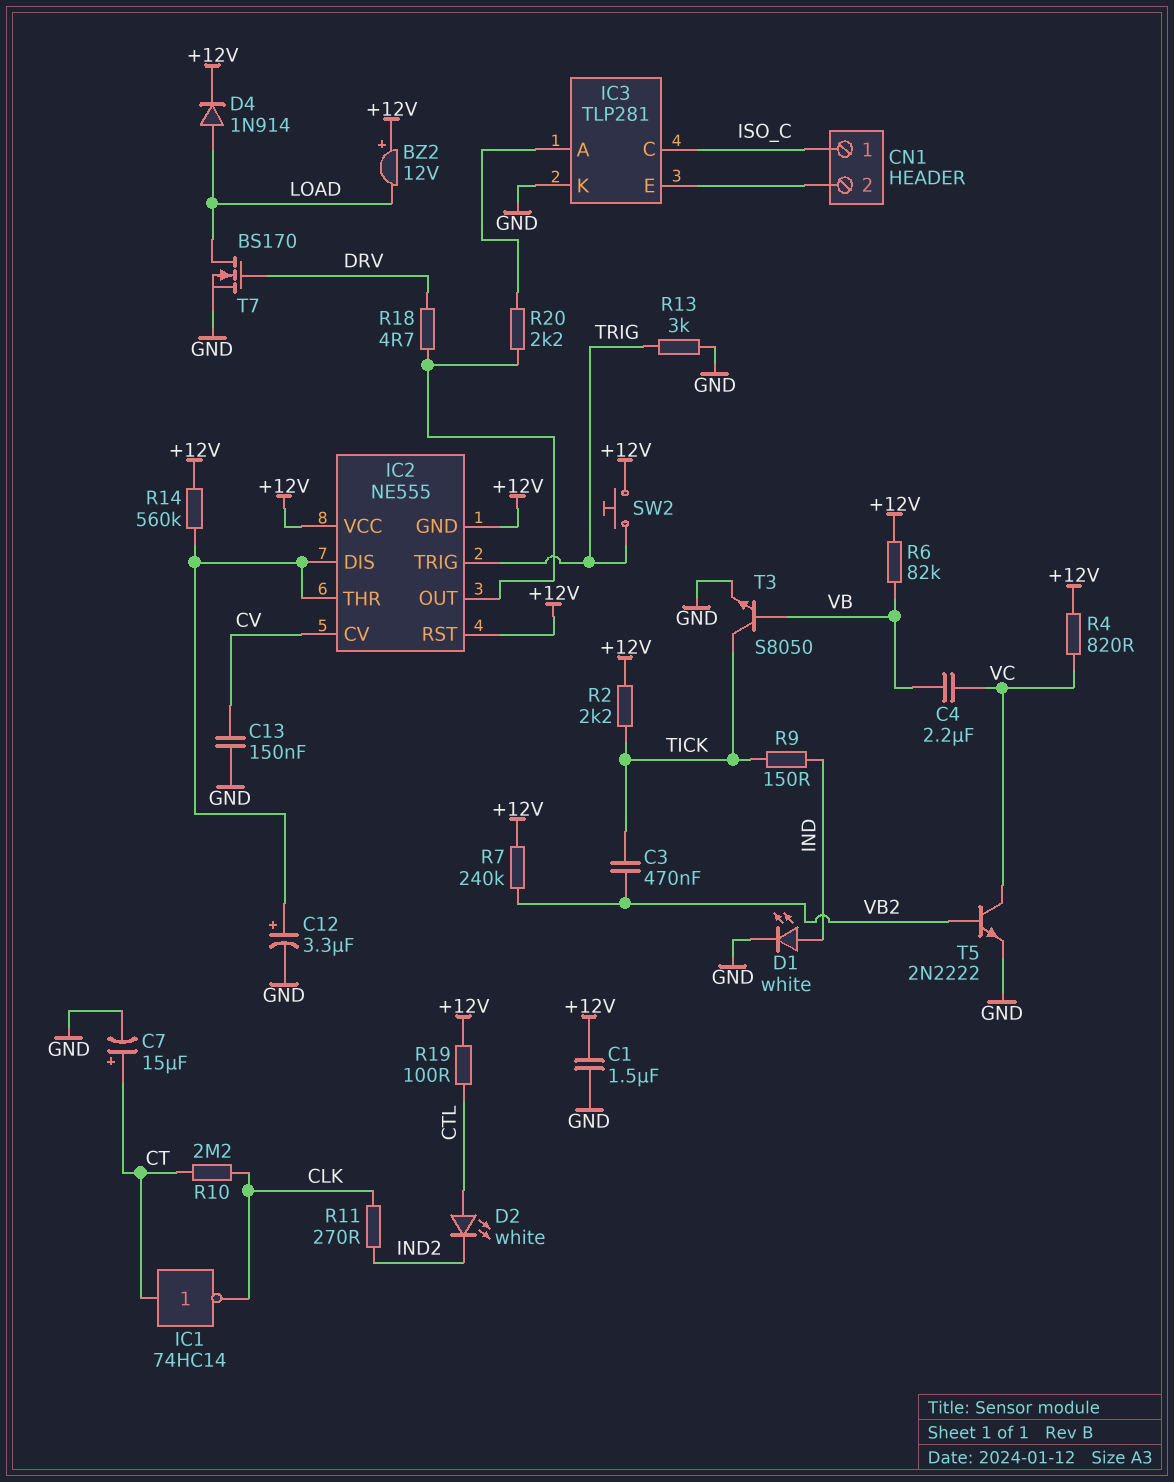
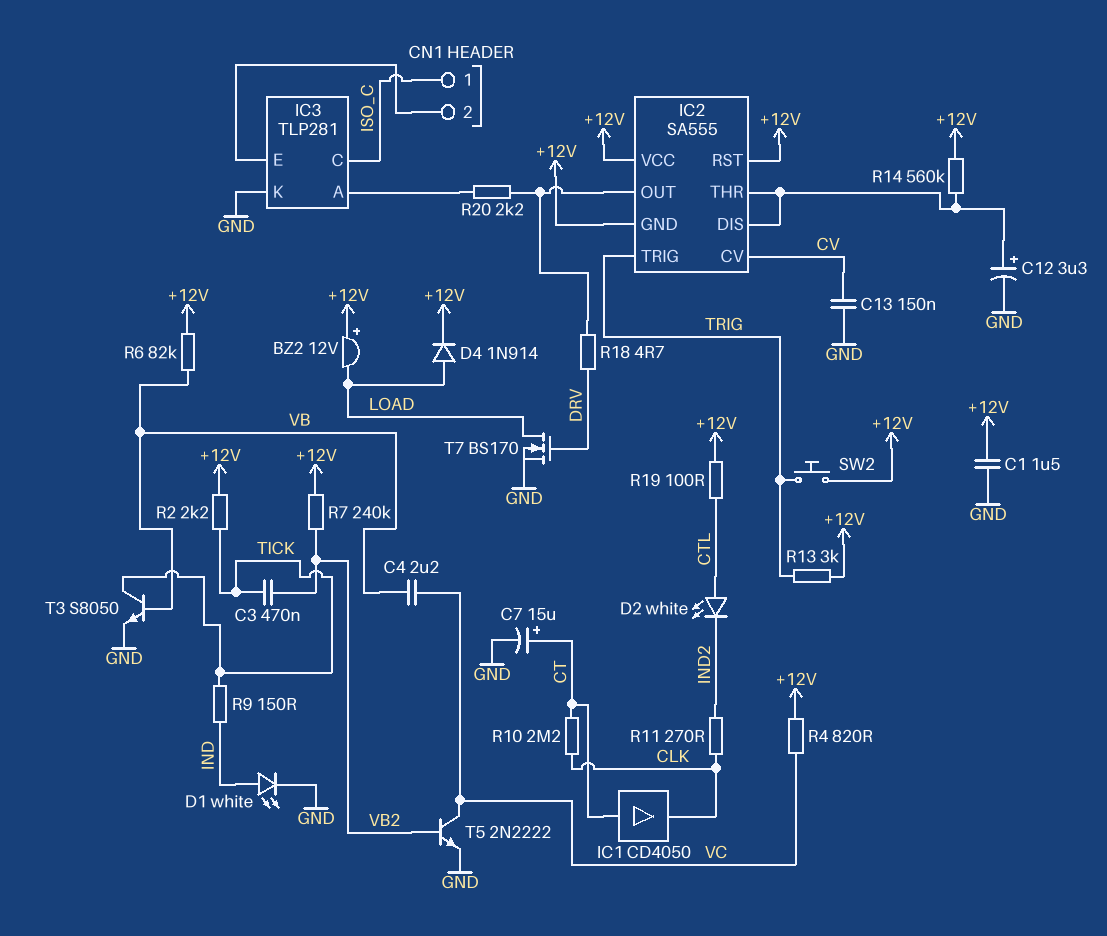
IC1: NOT 74HC14 (in CT, out CLK) -> buffer CD4050 (in CT, out CLK)
IC2: NE555 -> SA555
R13: 3k (GND, TRIG) -> 3k (+12V, TRIG)

